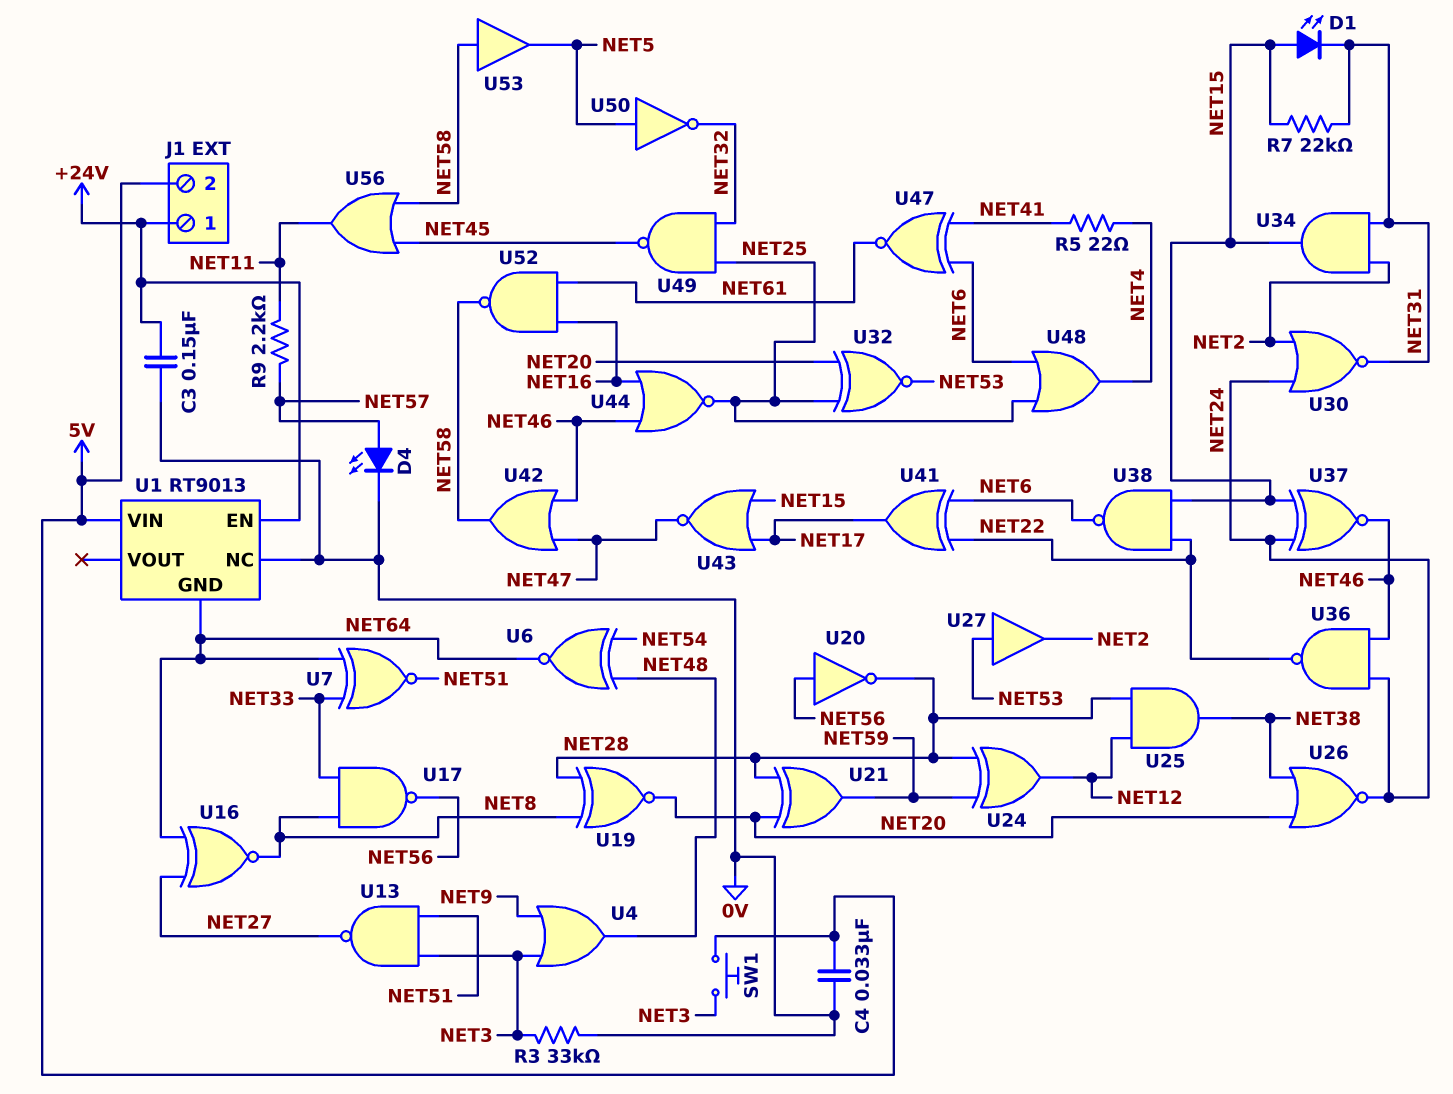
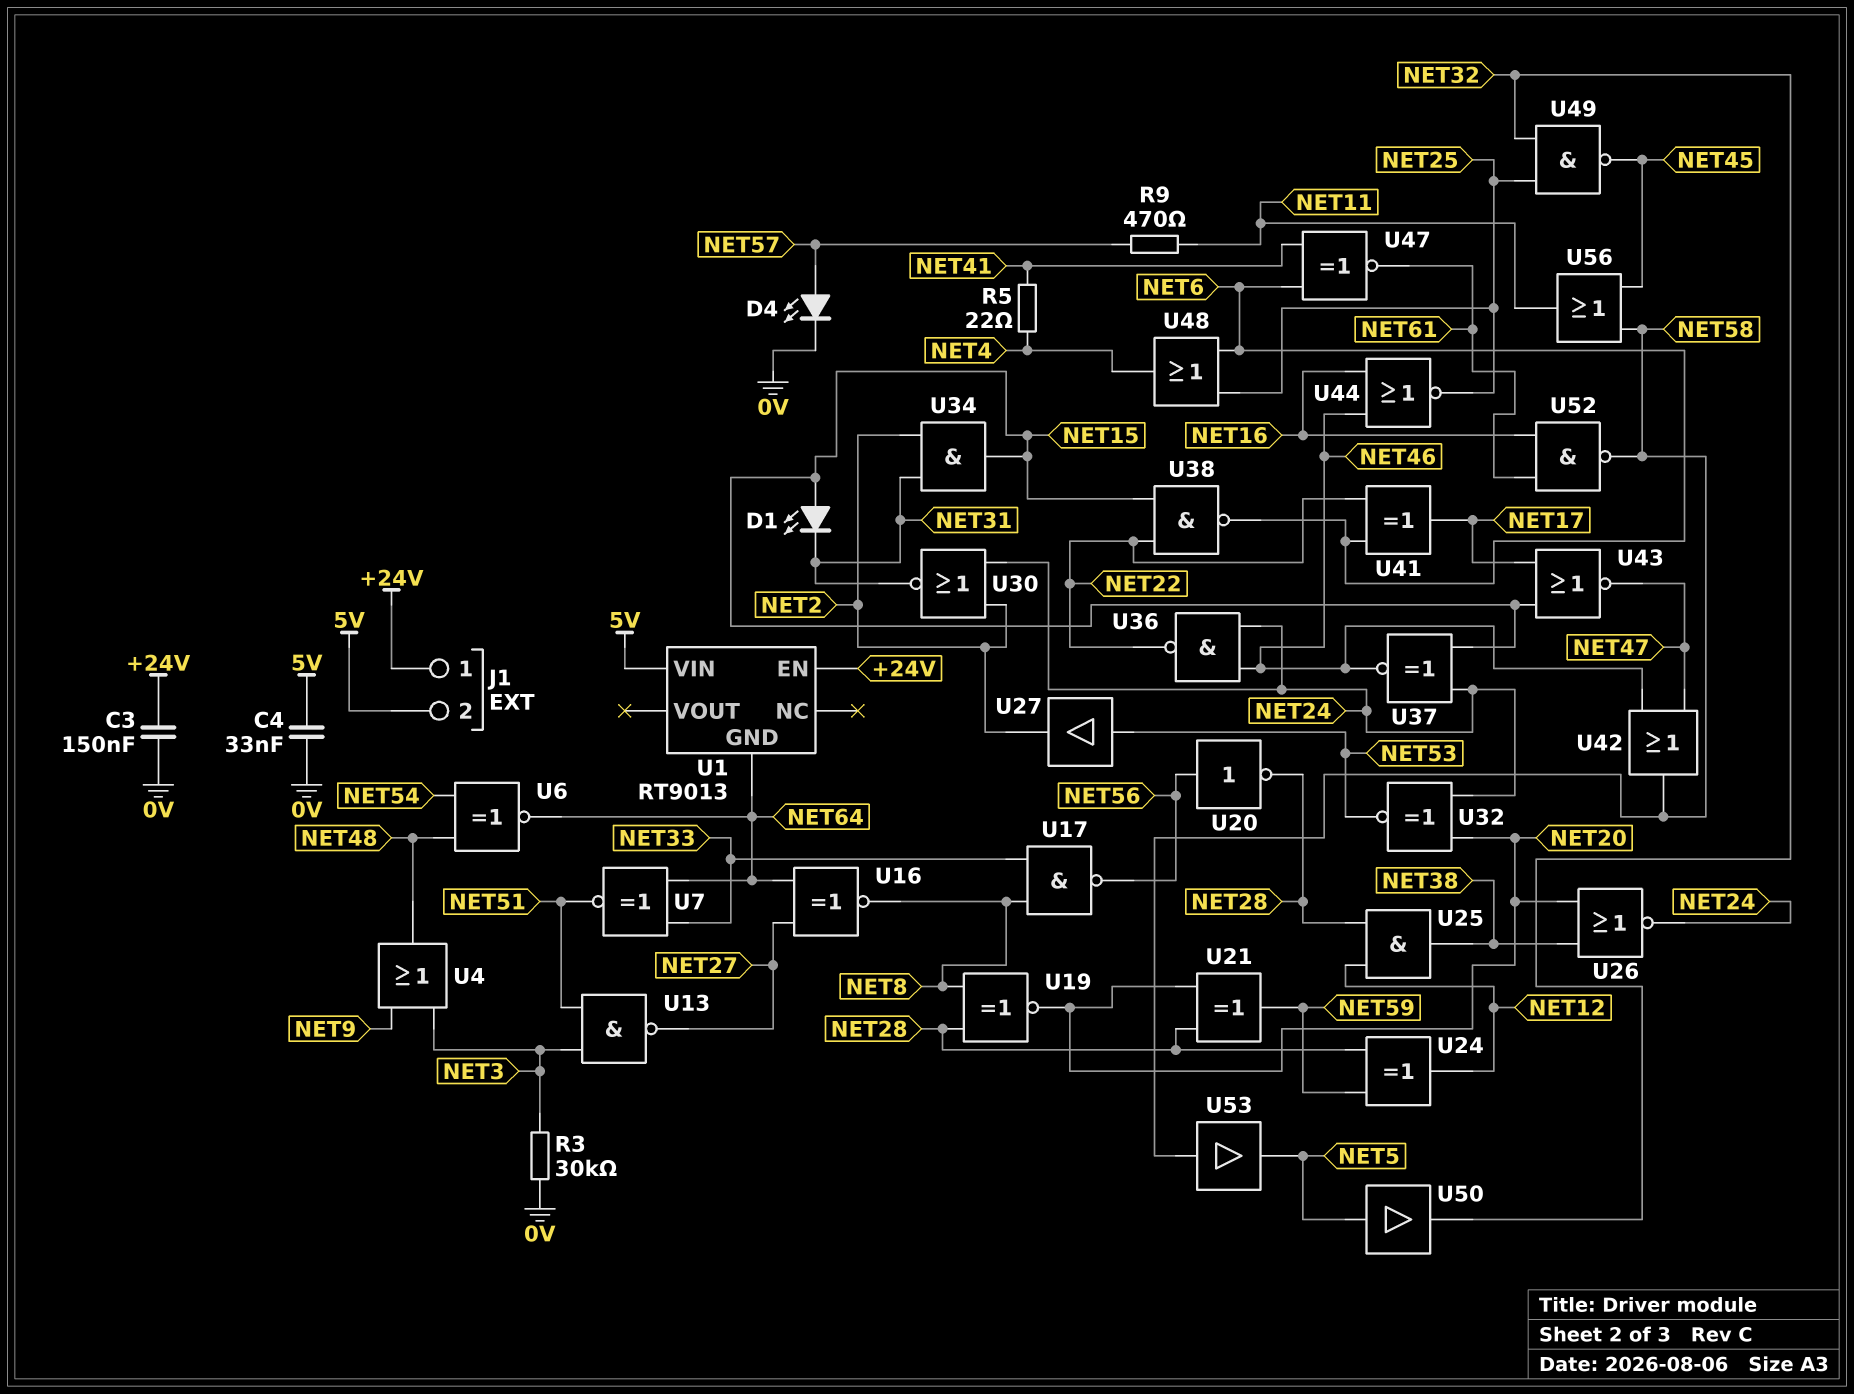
R3: 33k (0V, NET3) -> 30k (0V, NET3)
R7: 22k (NET15, NET31) -> none
R9: 2.2k (NET11, NET57) -> 470 (NET11, NET57)
SW1: button (5V, NET3) -> none
U1 pin NC: 0V -> none
U32: XNOR (in NET20, in NET25, out NET53) -> XNOR (in NET20, in NET24, out NET53)
U50: NOT (in NET5, out NET32) -> buffer (in NET5, out NET32)

